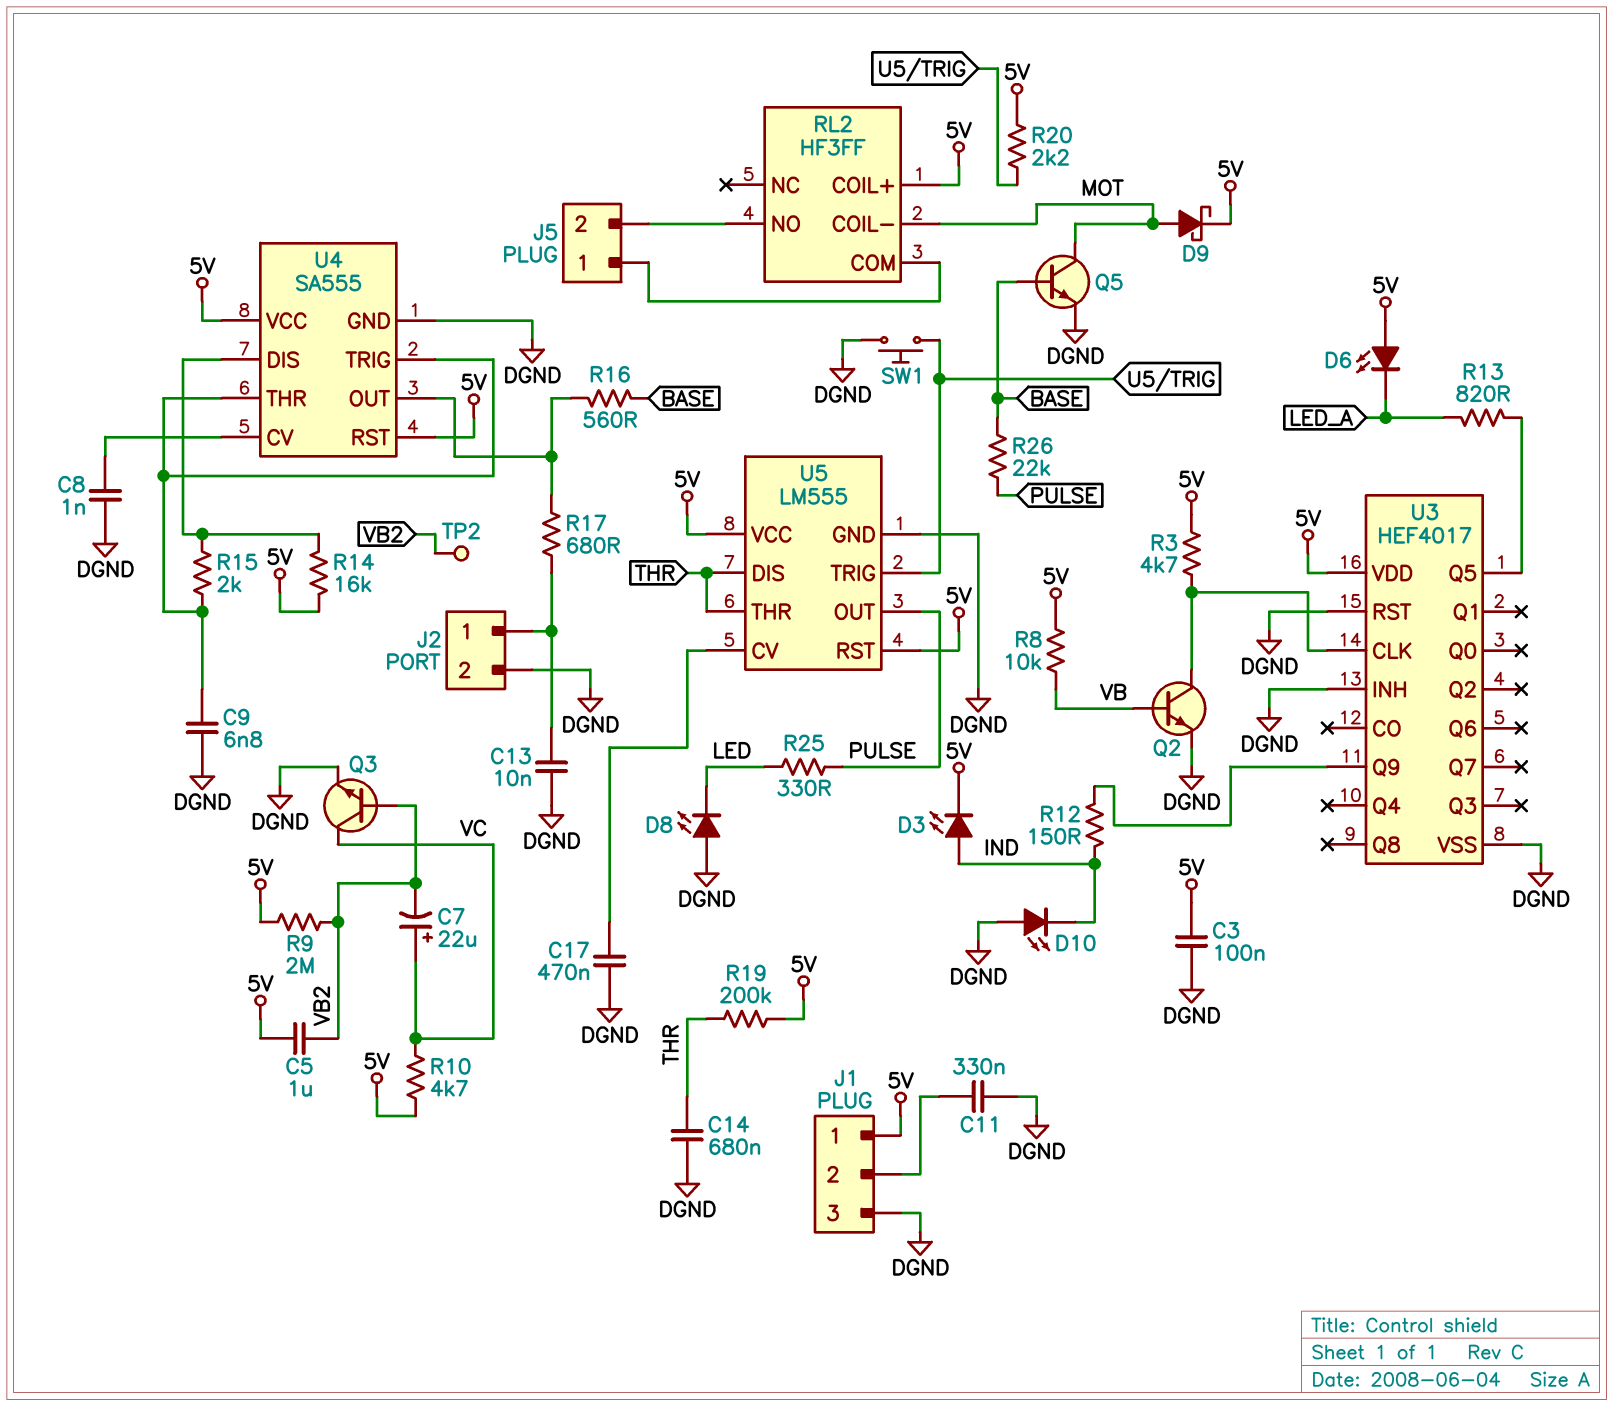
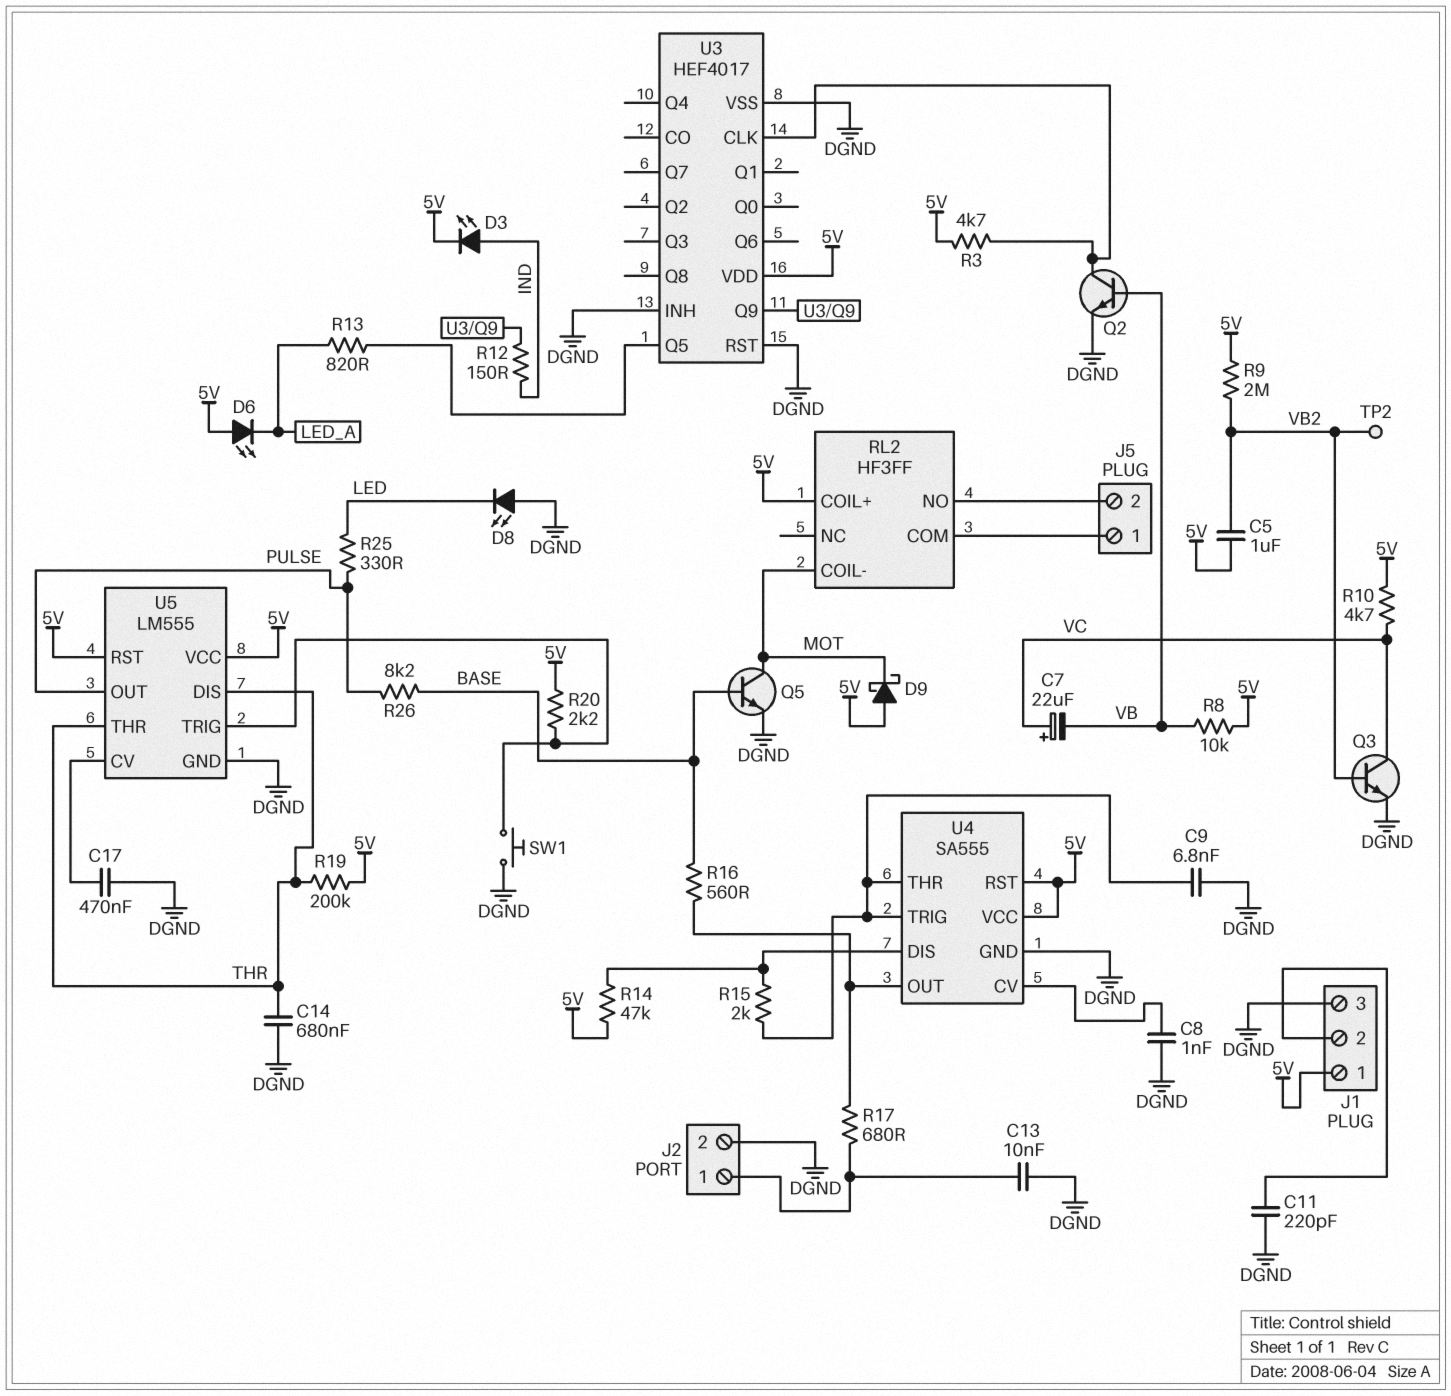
C3: 100nF (5V, DGND) -> none
C7: 22uF (plus VC, minus VB2) -> 22uF (plus VC, minus VB)
C11: 330nF (DGND, J1/2) -> 220pF (DGND, J1/2)
D9: schottky (A MOT, K 5V) -> schottky (A 5V, K MOT)
D10: LED (A DGND, K IND) -> none
R14: 16k (5V, U4/DIS) -> 47k (5V, U4/DIS)
R26: 22k (BASE, PULSE) -> 8.2k (BASE, PULSE)

